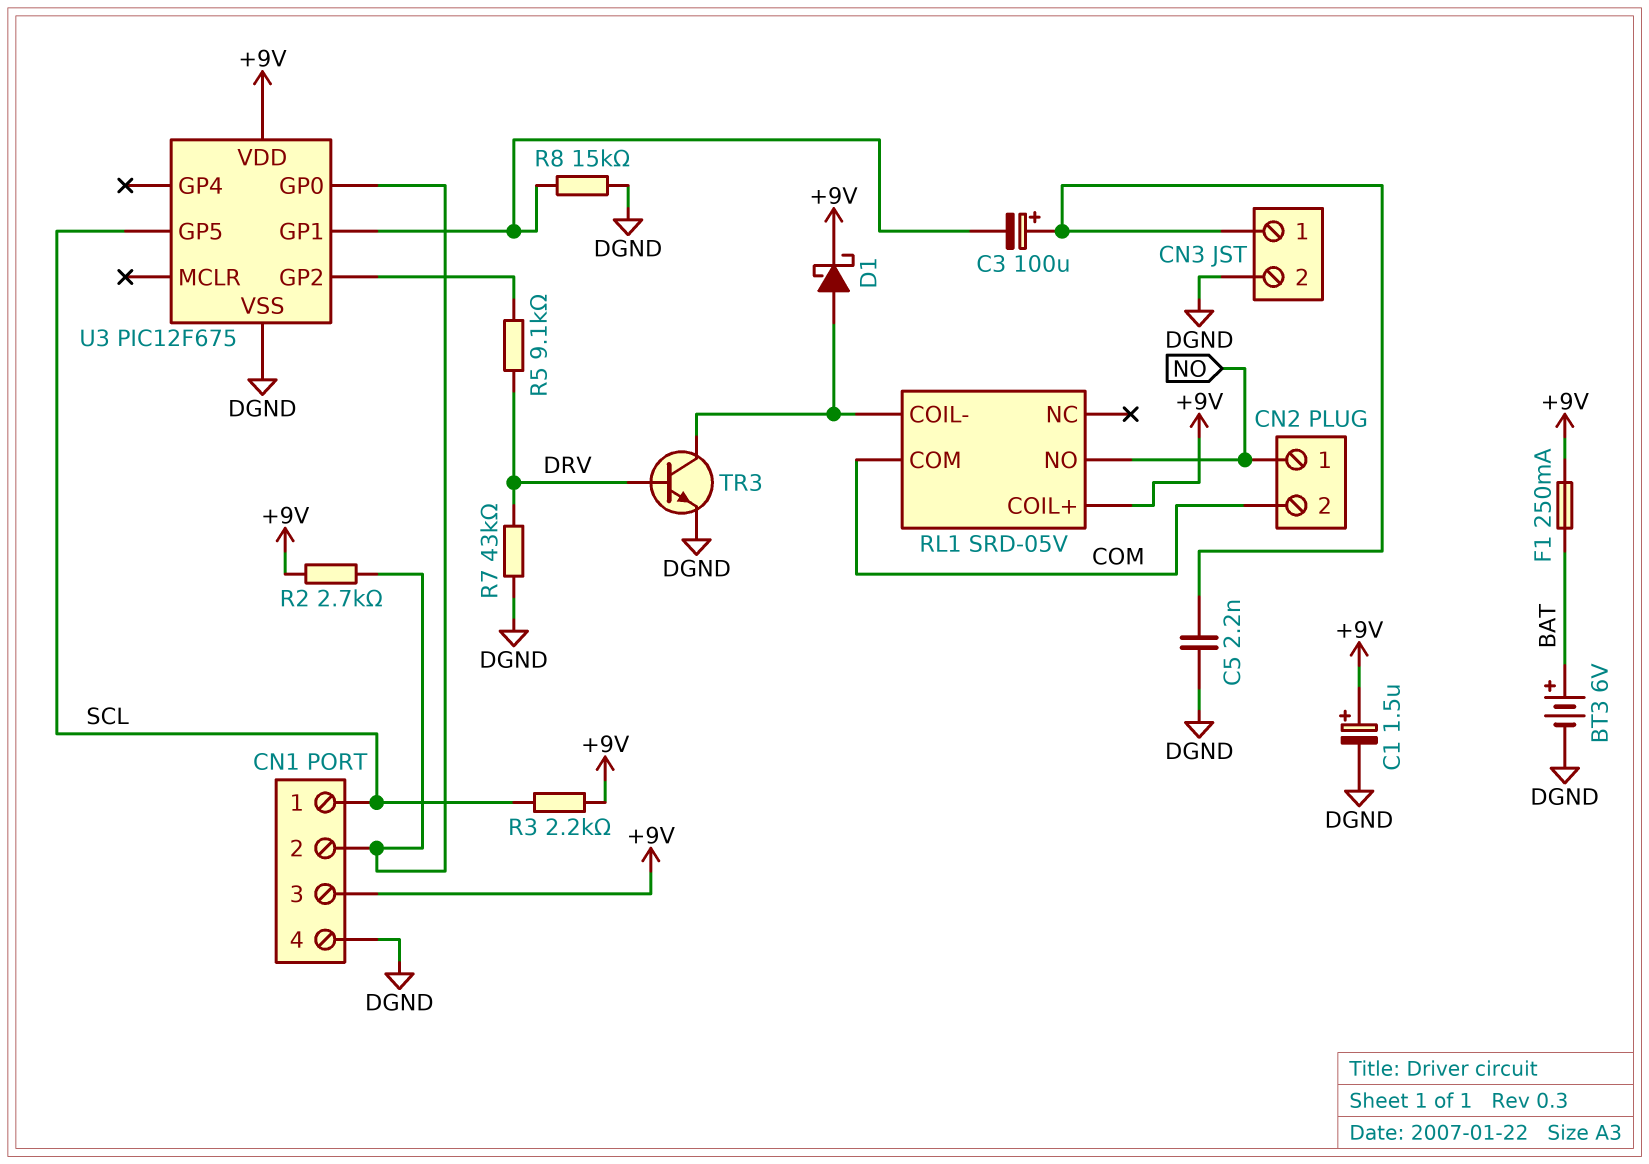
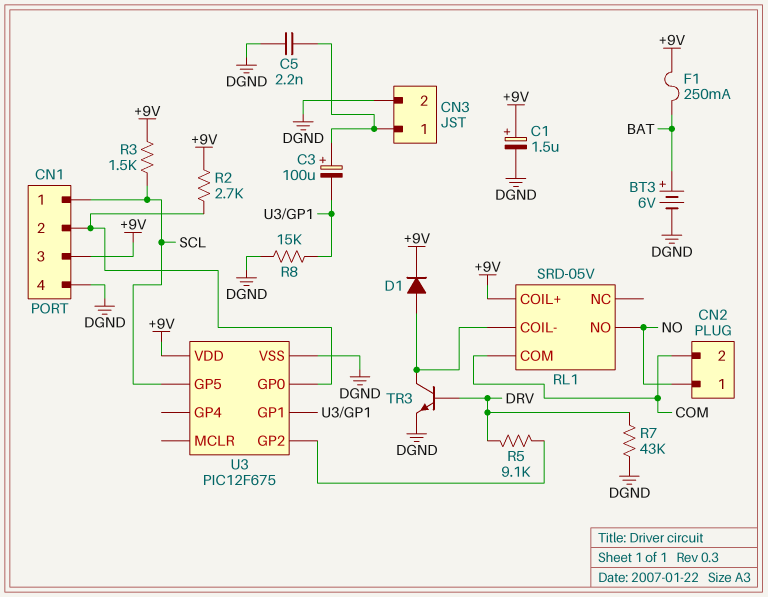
D1: schottky (A RL1/COIL-, K +9V) -> diode (A RL1/COIL-, K +9V)
R3: 2.2k (+9V, SCL) -> 1.5k (+9V, SCL)

